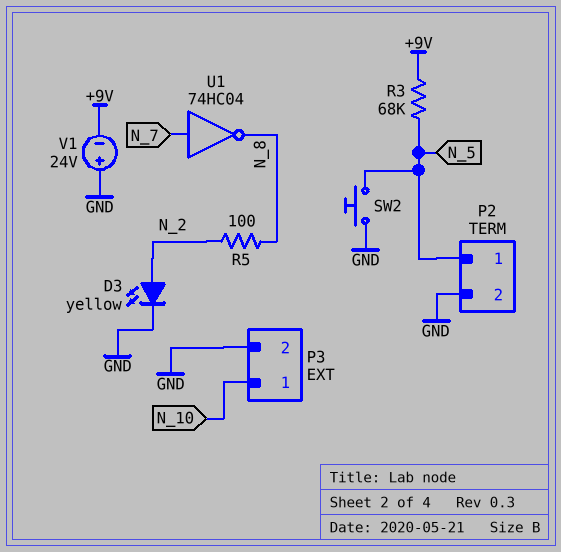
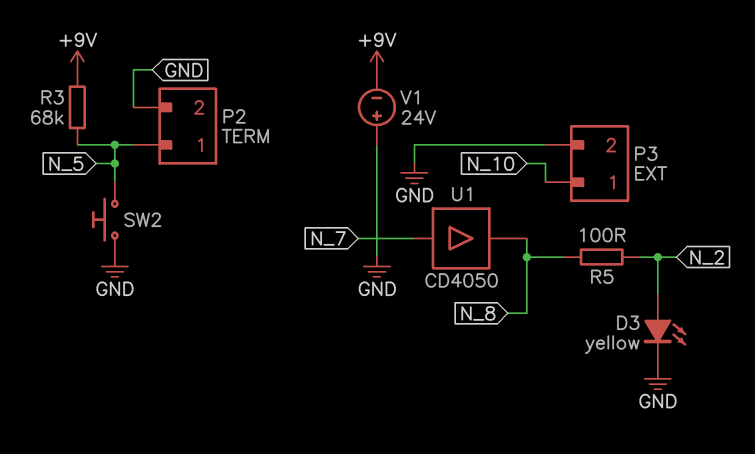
U1: NOT 74HC04 (in N_7, out N_8) -> buffer CD4050 (in N_7, out N_8)

